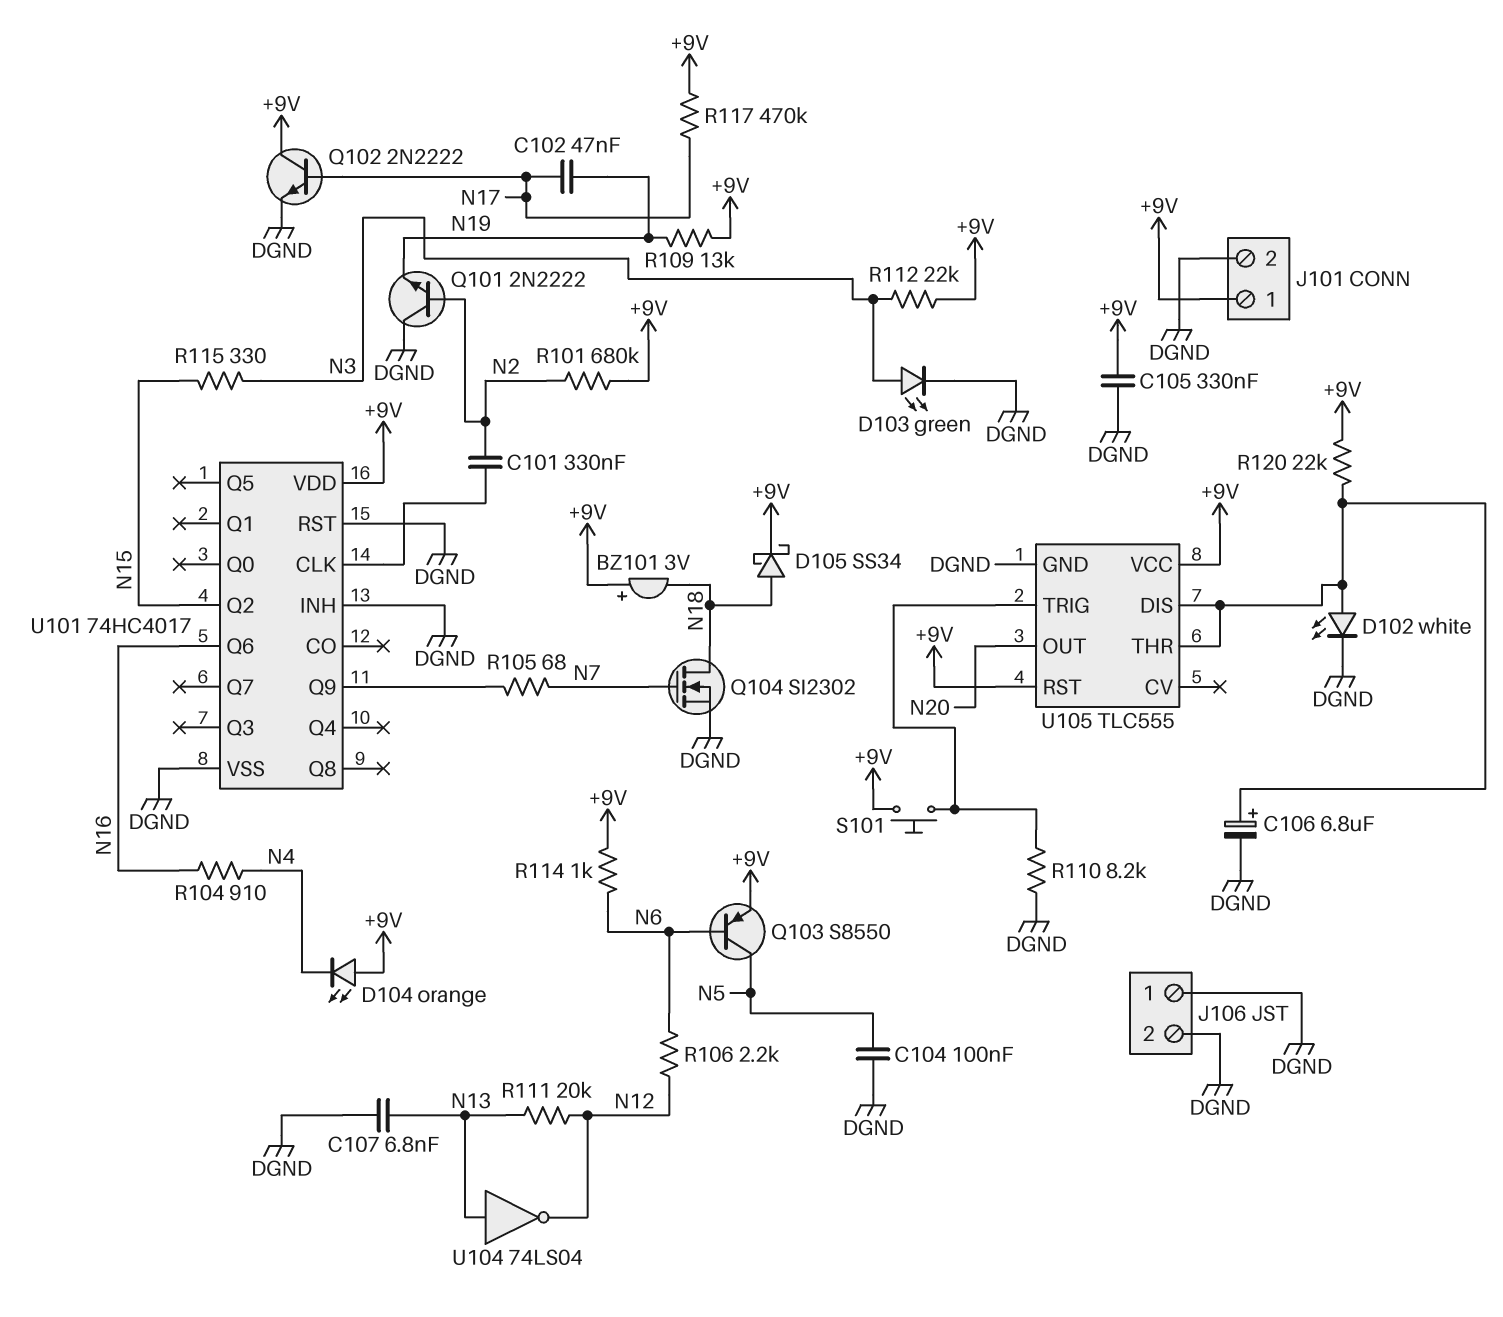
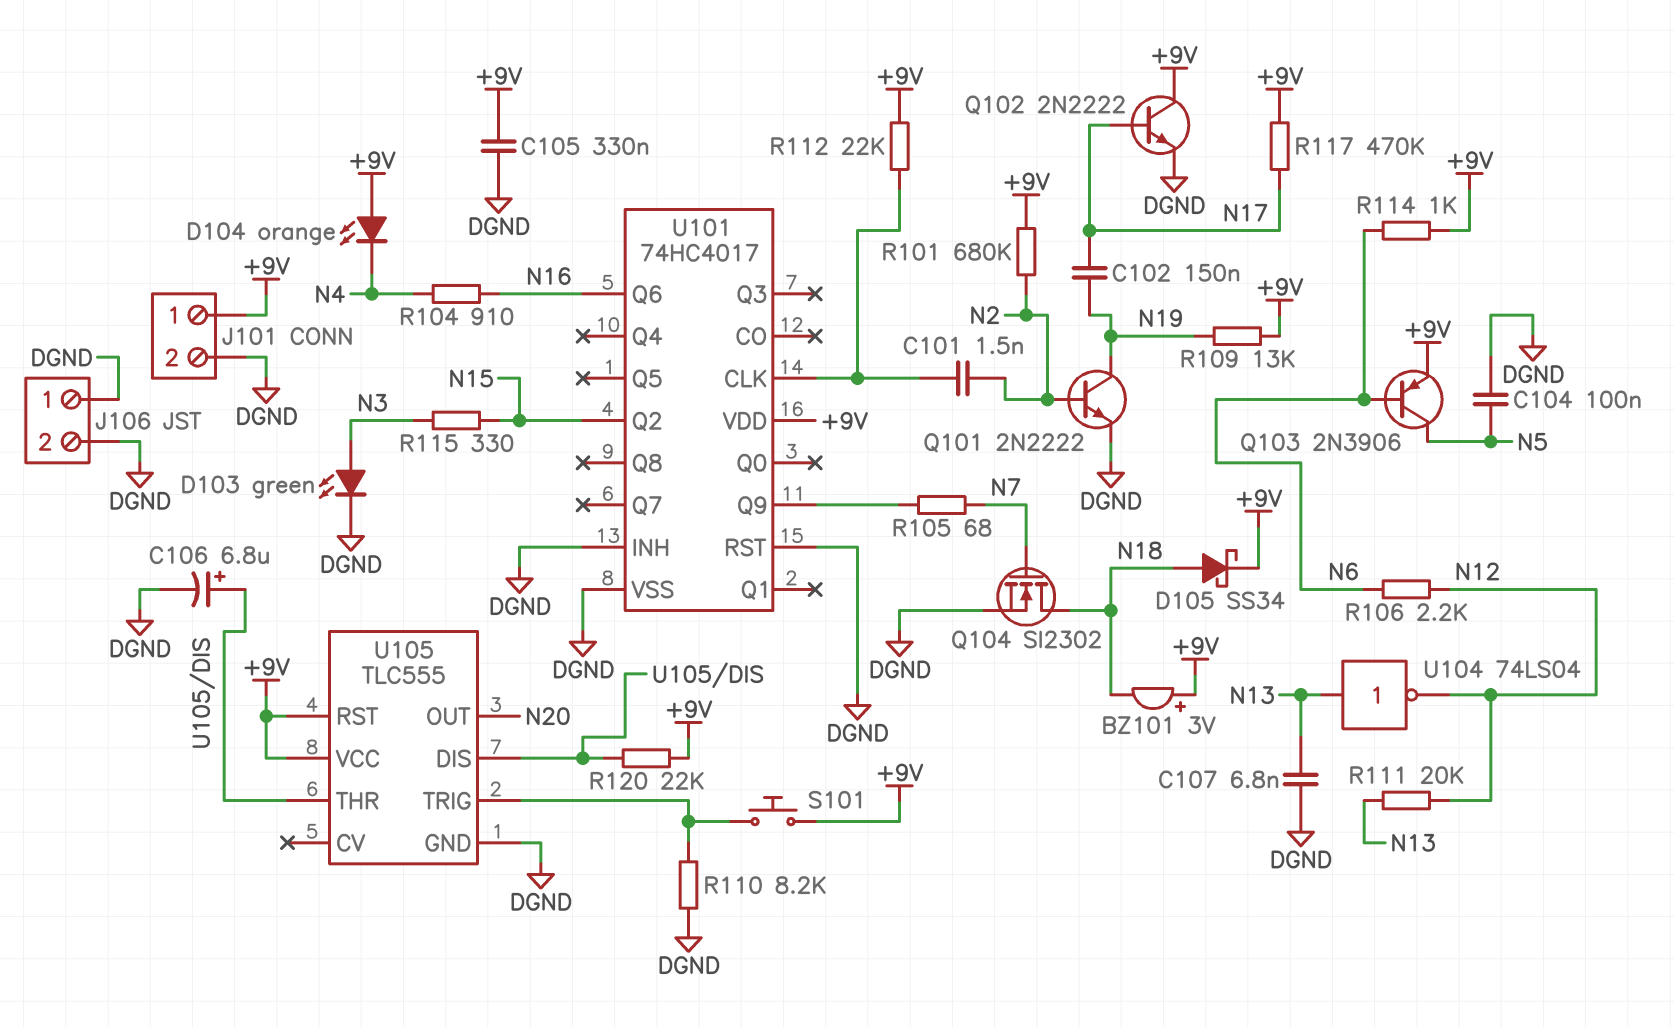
C101: 330nF (N2, U101/CLK) -> 1.5nF (N2, U101/CLK)
C102: 47nF (N17, N19) -> 150nF (N17, N19)
D102: LED white (A U105/DIS, K DGND) -> none
Q101: NPN 2N2222 (B N2, C DGND, E N19) -> NPN 2N2222 (B N2, C N19, E DGND)
Q103: PNP S8550 (B N6, C N5, E +9V) -> PNP 2N3906 (B N6, C N5, E +9V)
R112: 22k (+9V, N3) -> 22k (+9V, U101/CLK)

